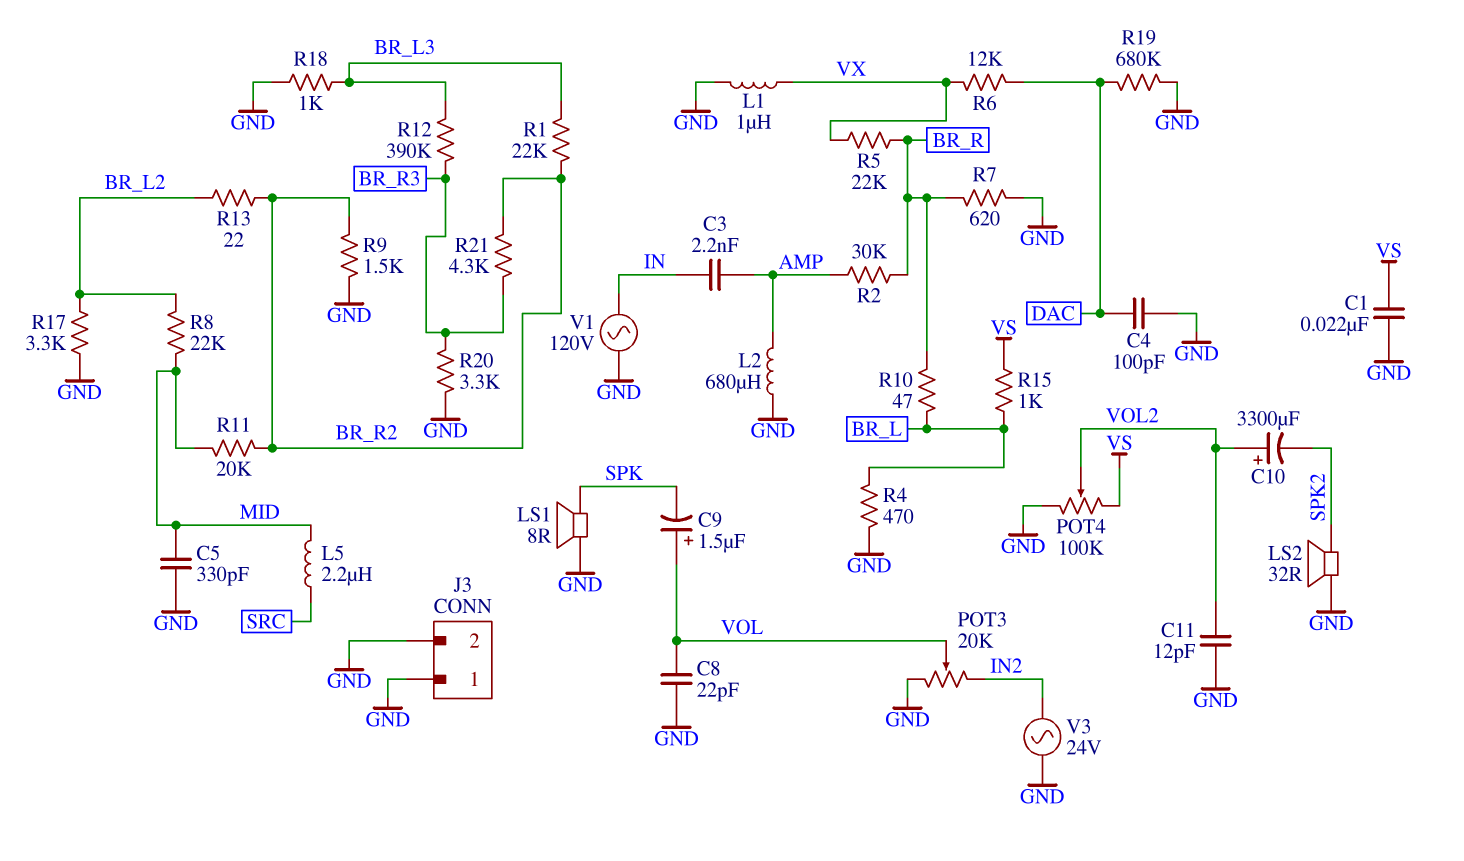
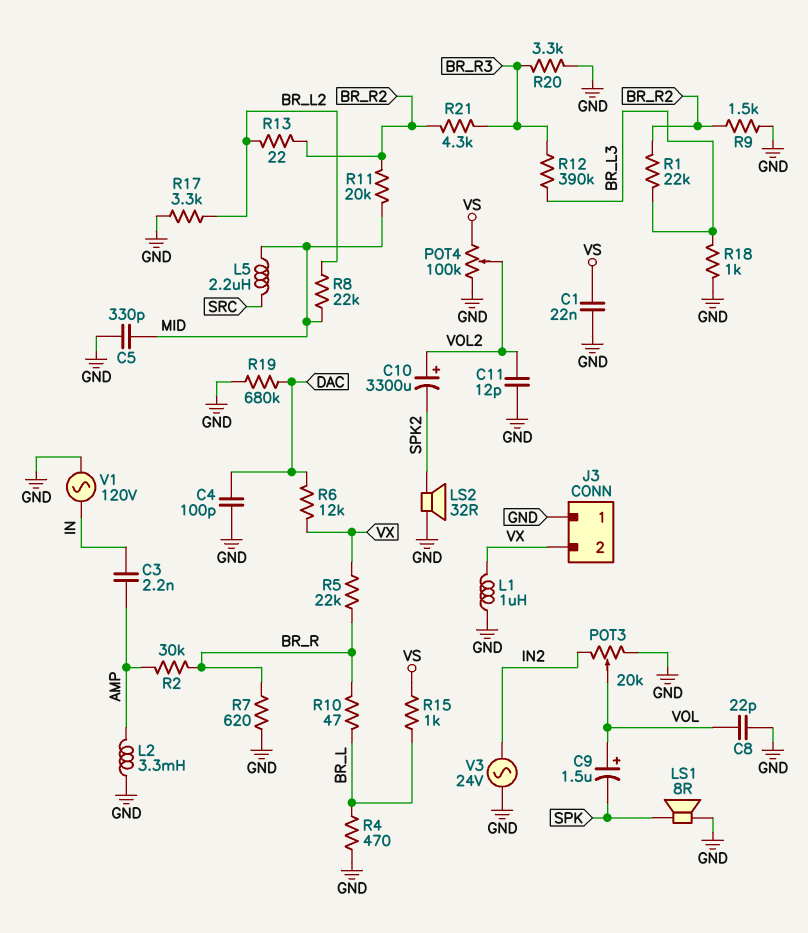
J3 pin 2: GND -> VX
L2: 680uH (AMP, GND) -> 3.3mH (AMP, GND)

